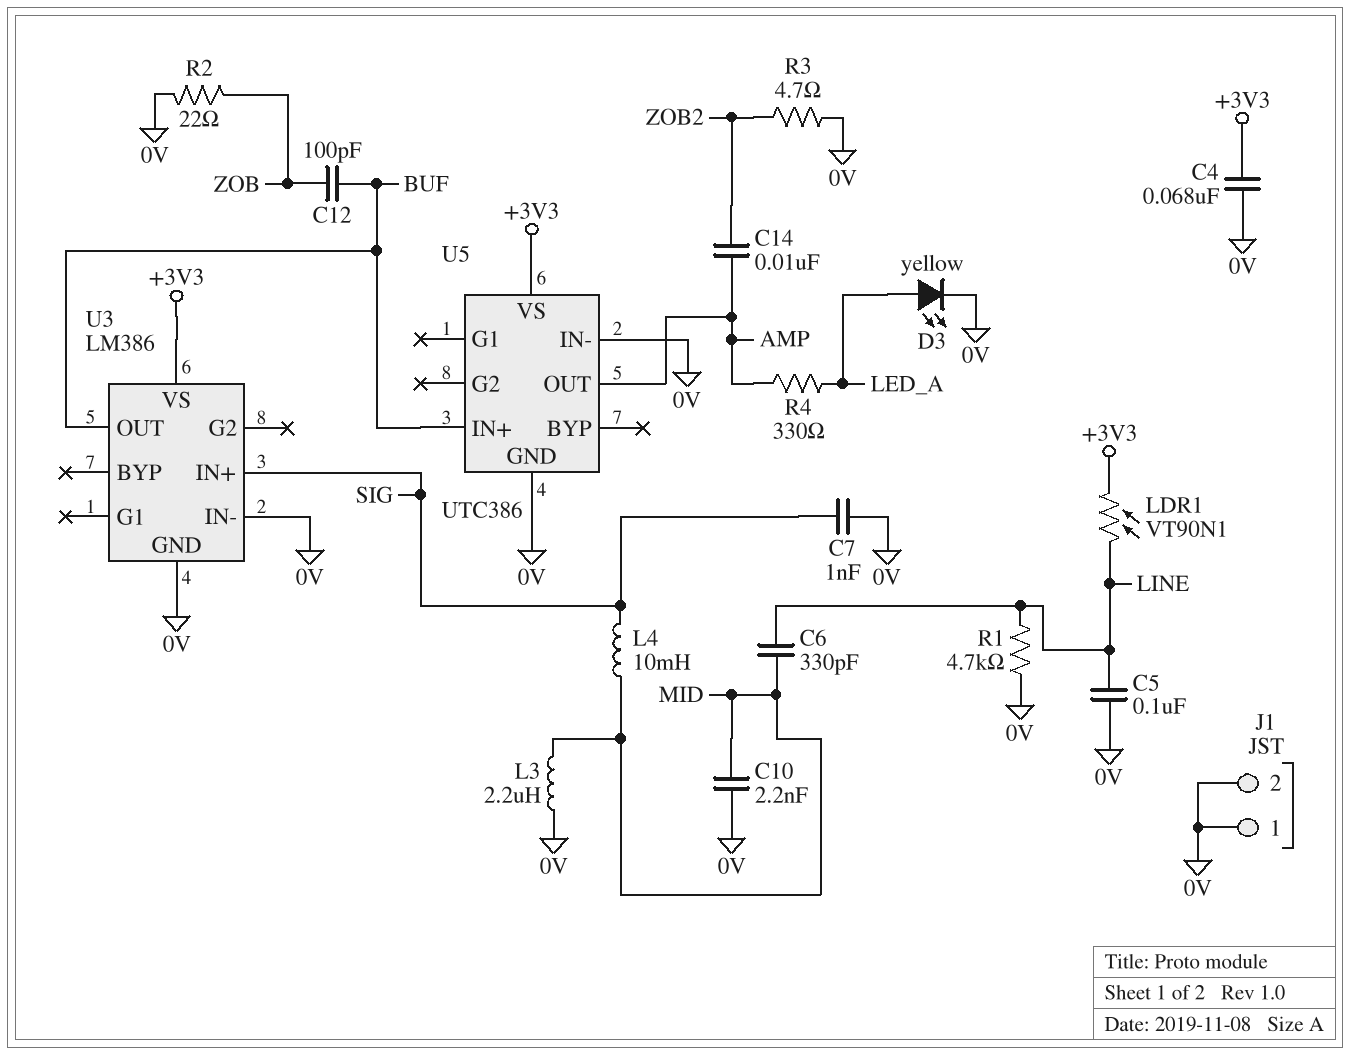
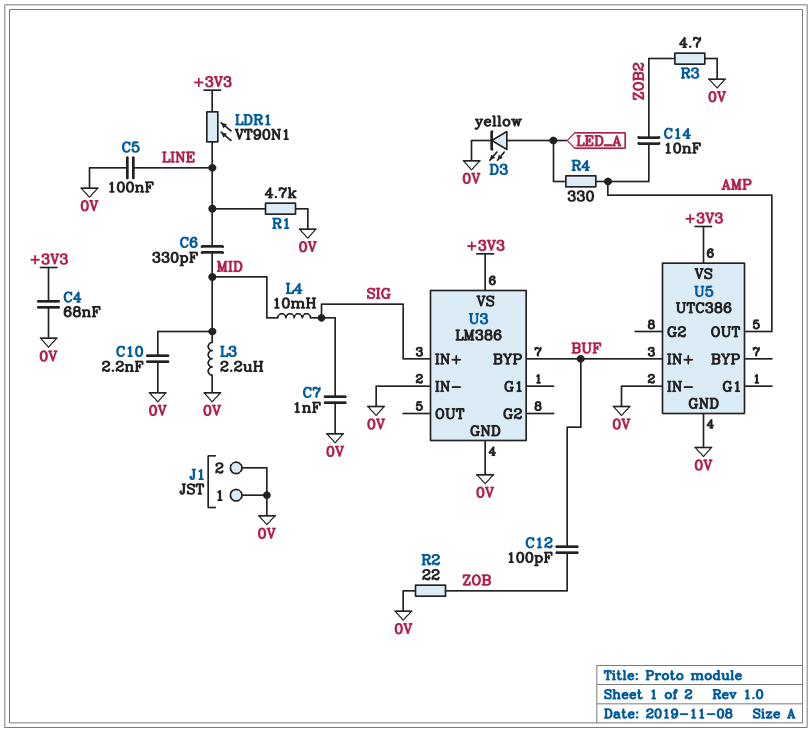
U3 pin BYP: none -> BUF
U3 pin OUT: BUF -> none

